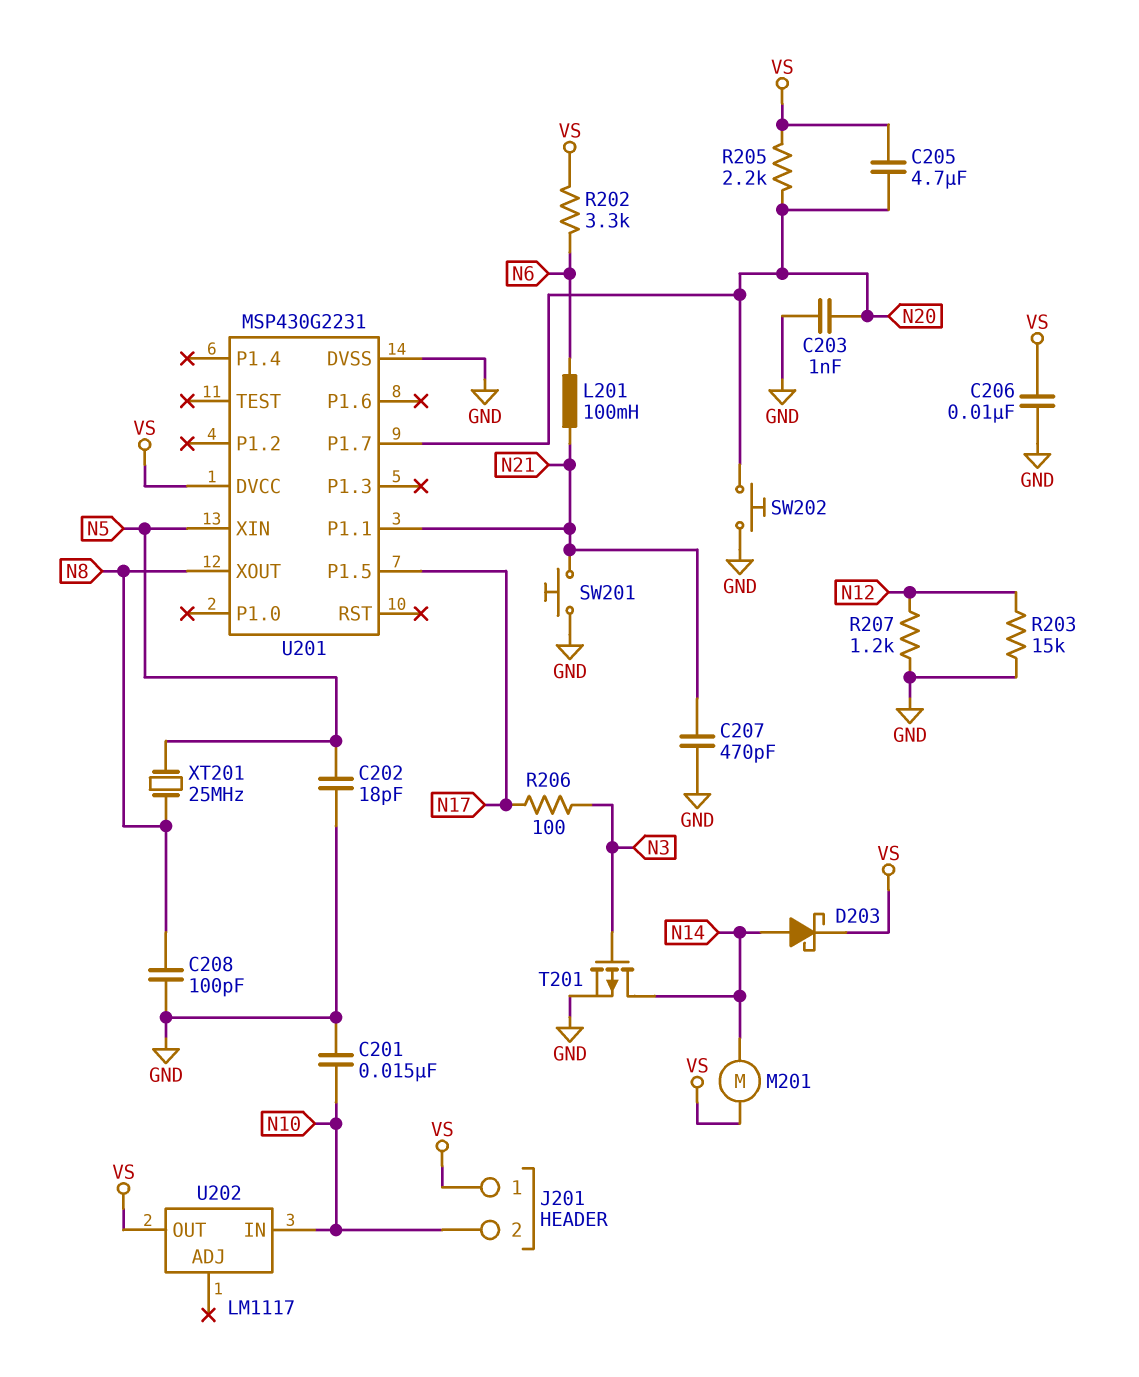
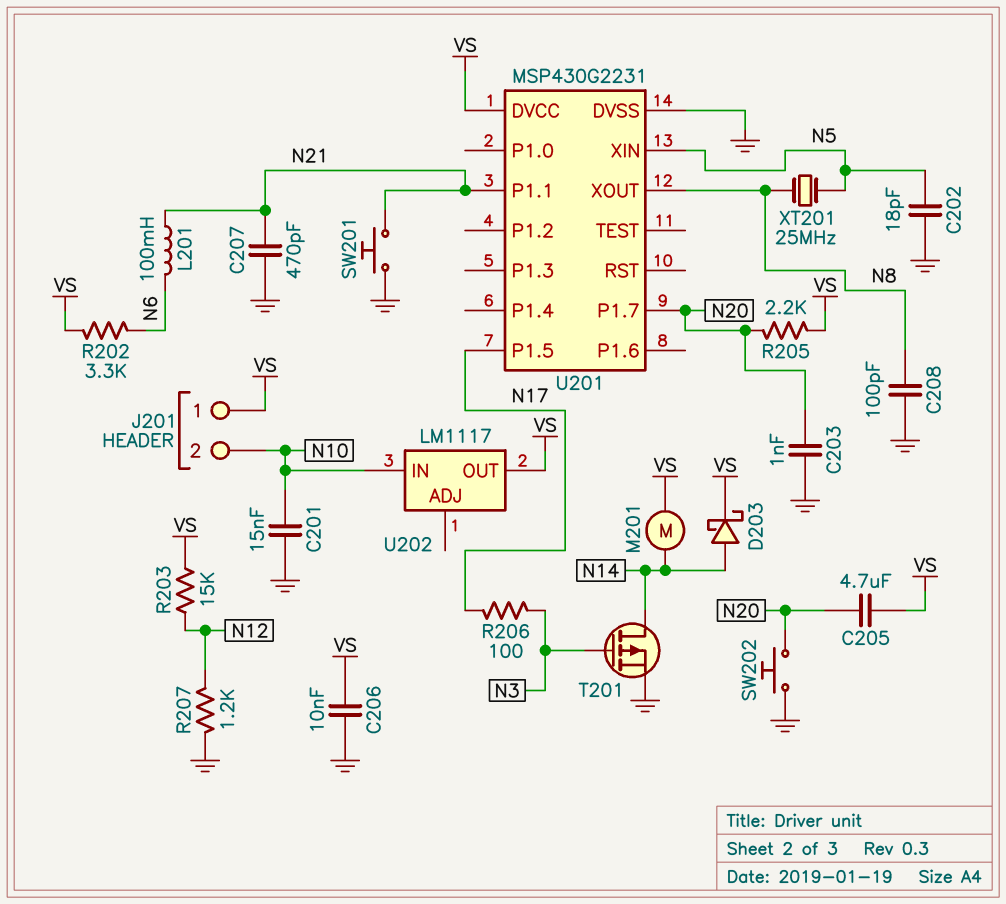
R203: 15k (GND, N12) -> 15k (N12, VS)

